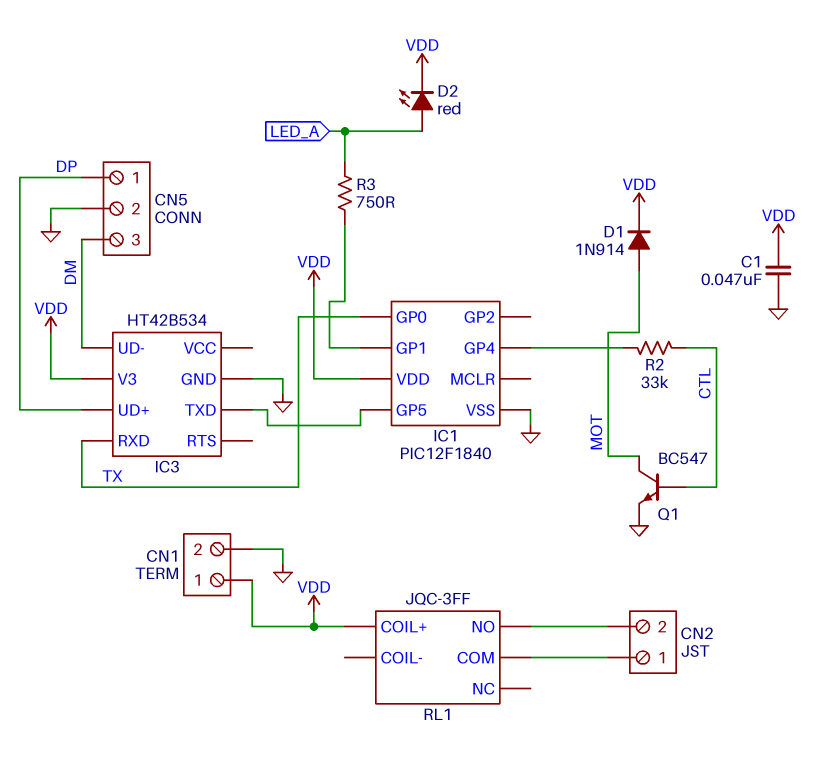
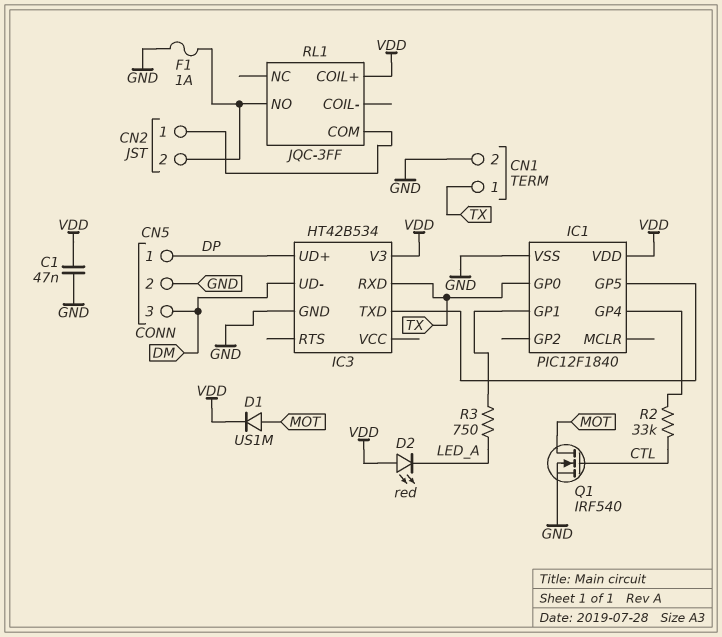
CN1 pin 1: VDD -> TX
D1: diode 1N914 (A MOT, K VDD) -> diode US1M (A MOT, K VDD)
D2: LED red (A LED_A, K VDD) -> LED red (A VDD, K LED_A)
F1: none -> 1A (CN2/2, GND)
Q1: NPN BC547 (B CTL, C MOT, E GND) -> NMOS IRF540 (G CTL, D MOT, S GND)

